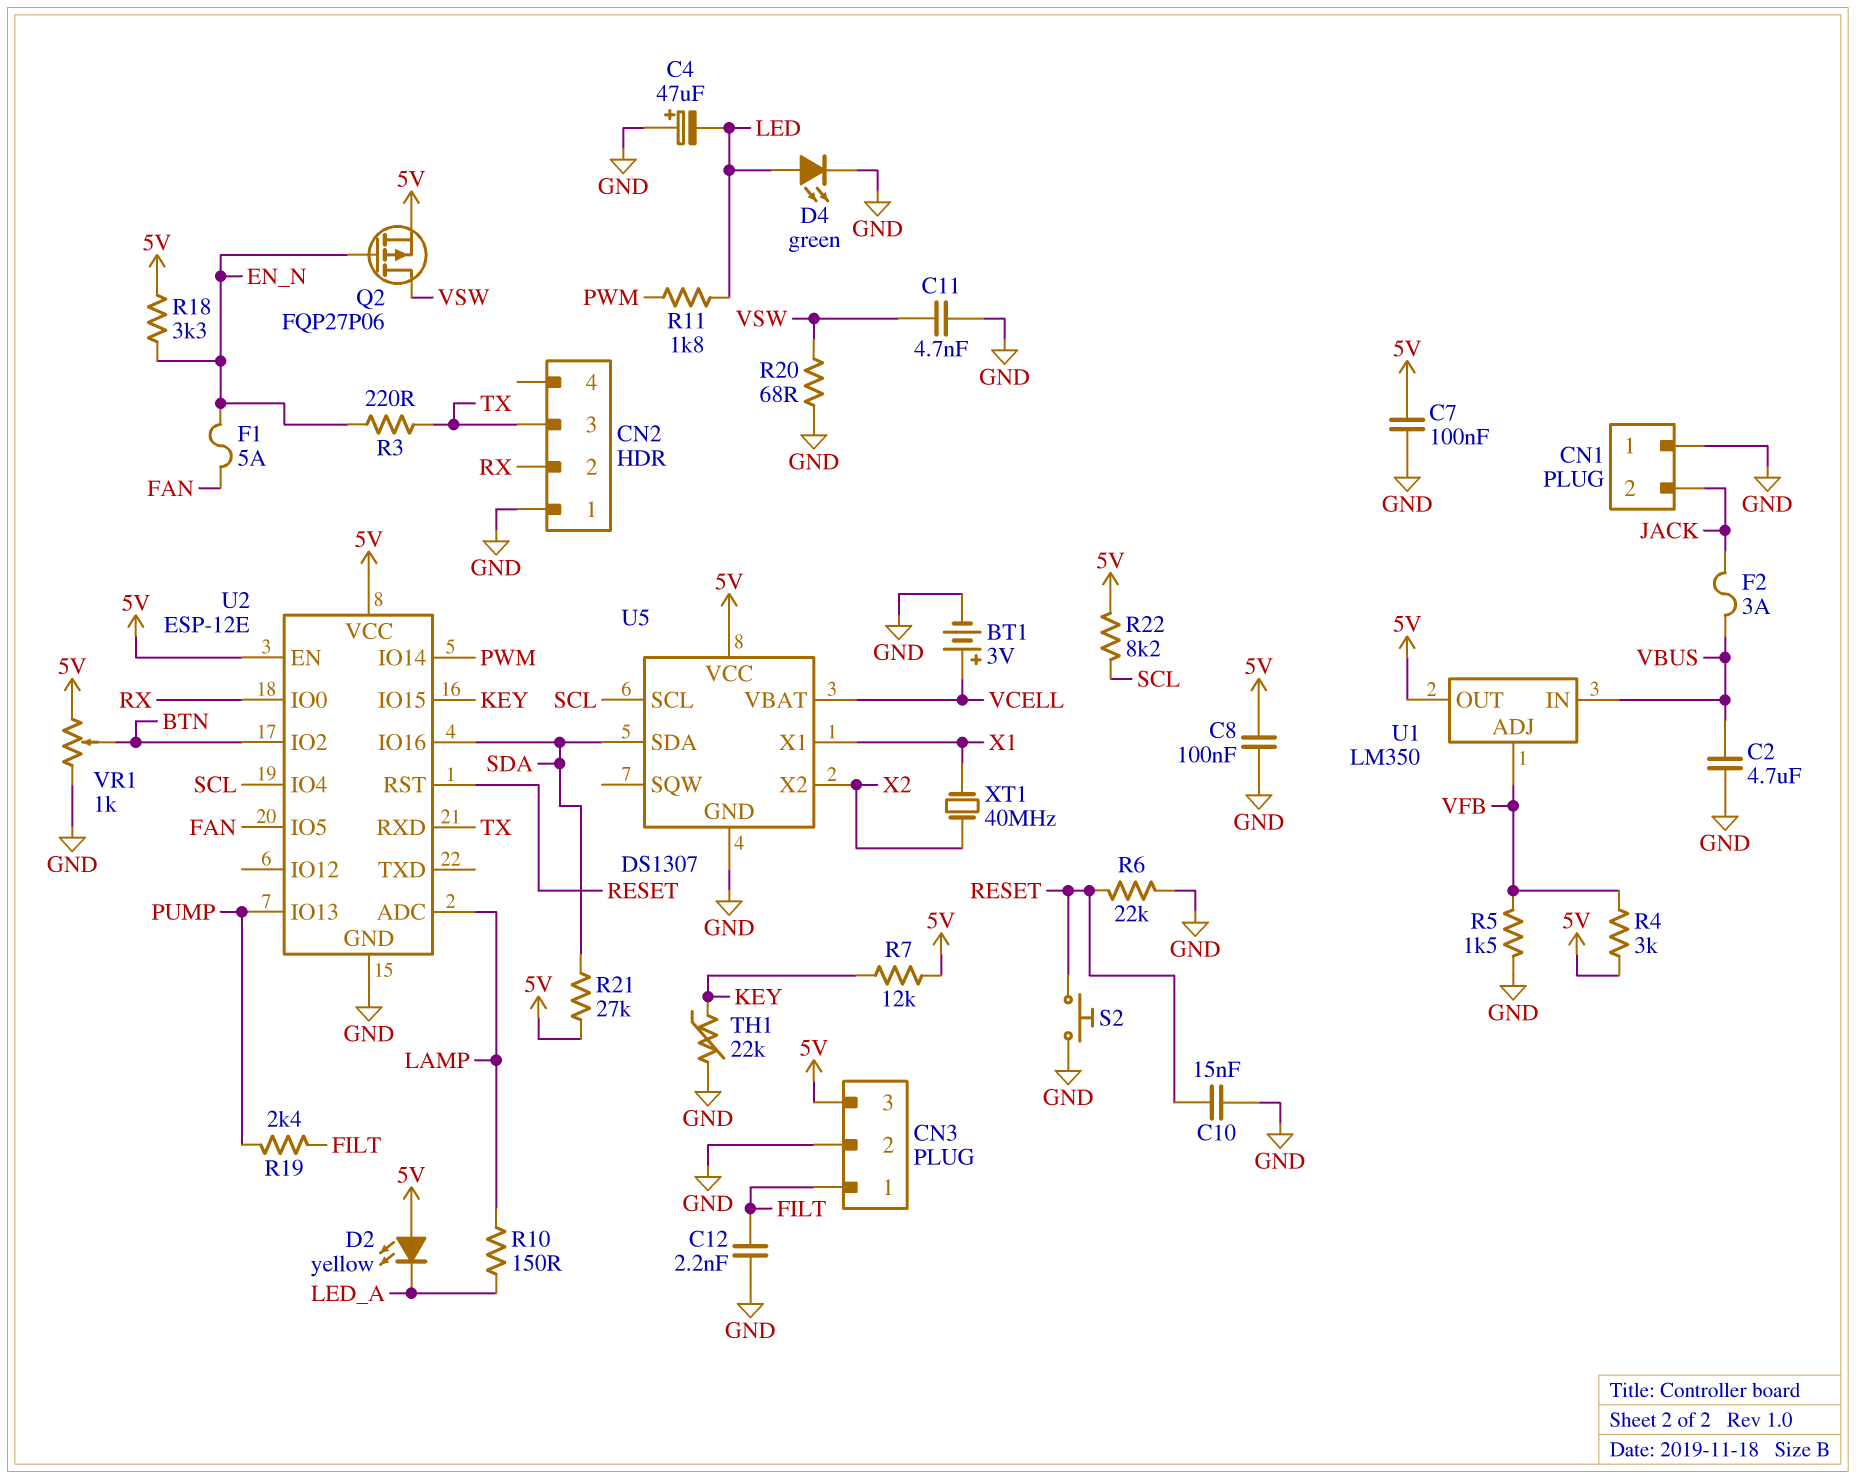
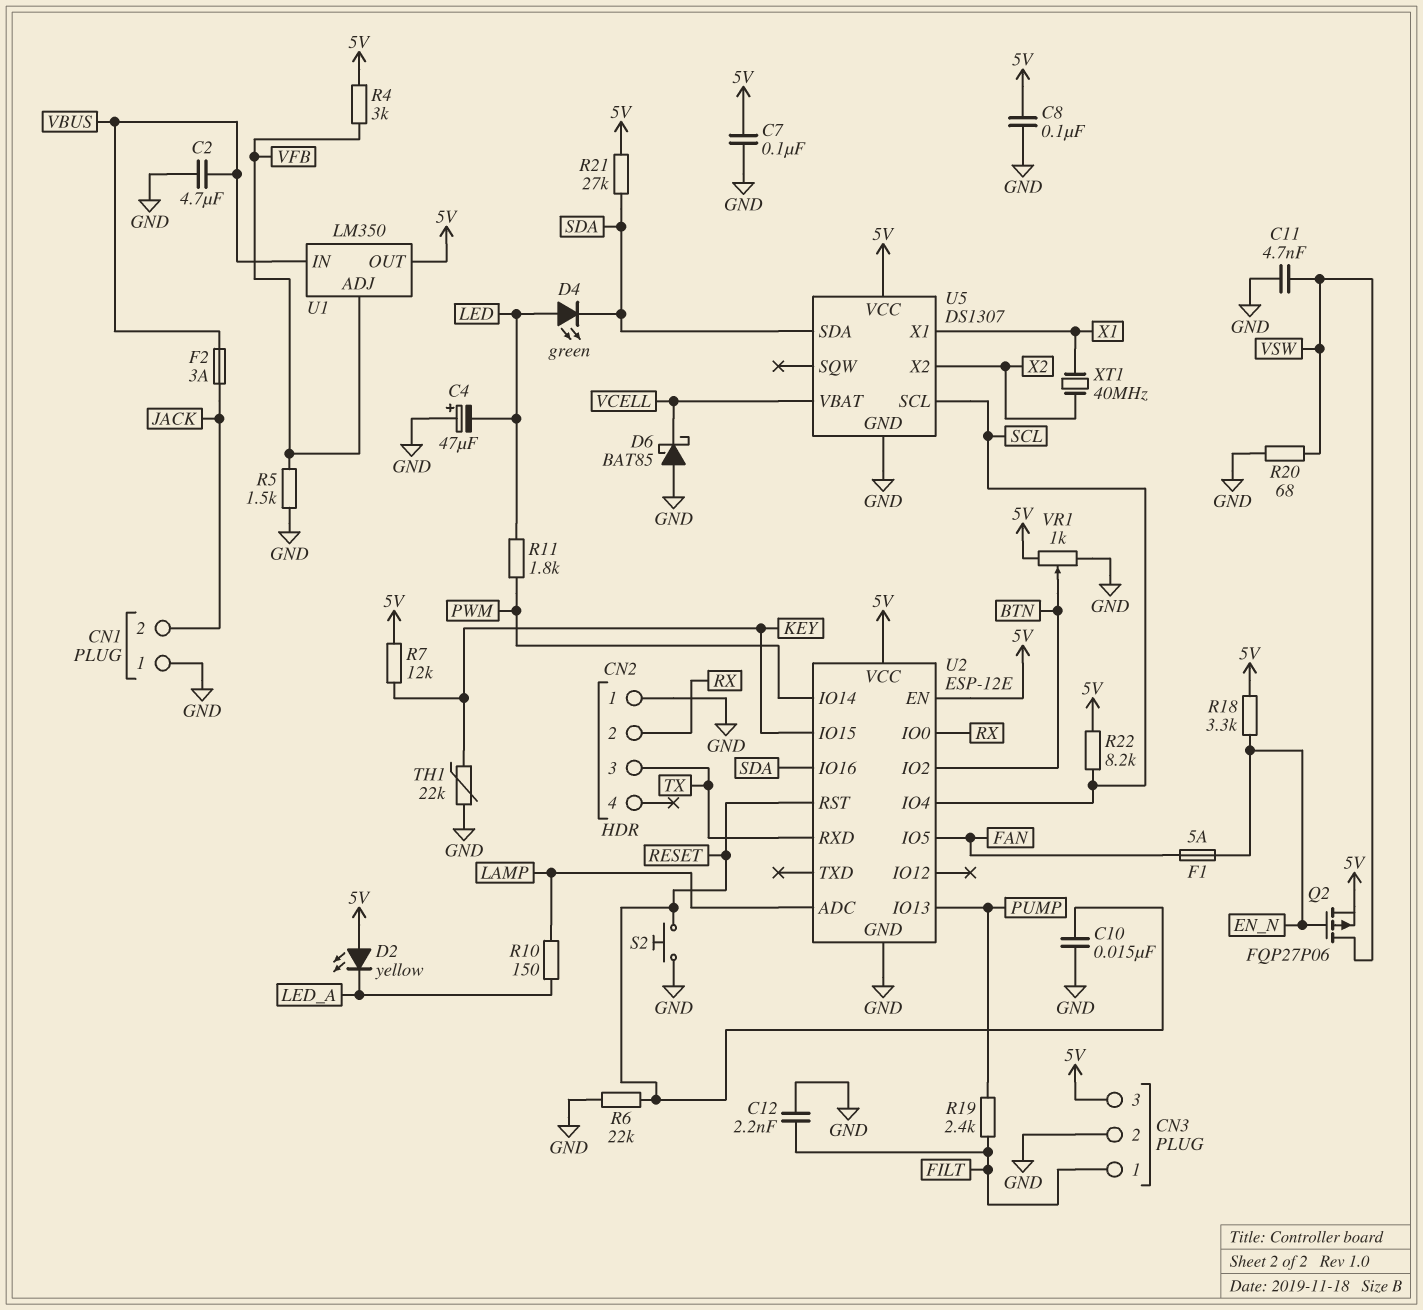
BT1: 3V (plus VCELL, minus GND) -> none
D4: LED green (A LED, K GND) -> LED green (A LED, K SDA)
D6: none -> schottky BAT85 (A GND, K VCELL)
R3: 220 (EN_N, TX) -> none

